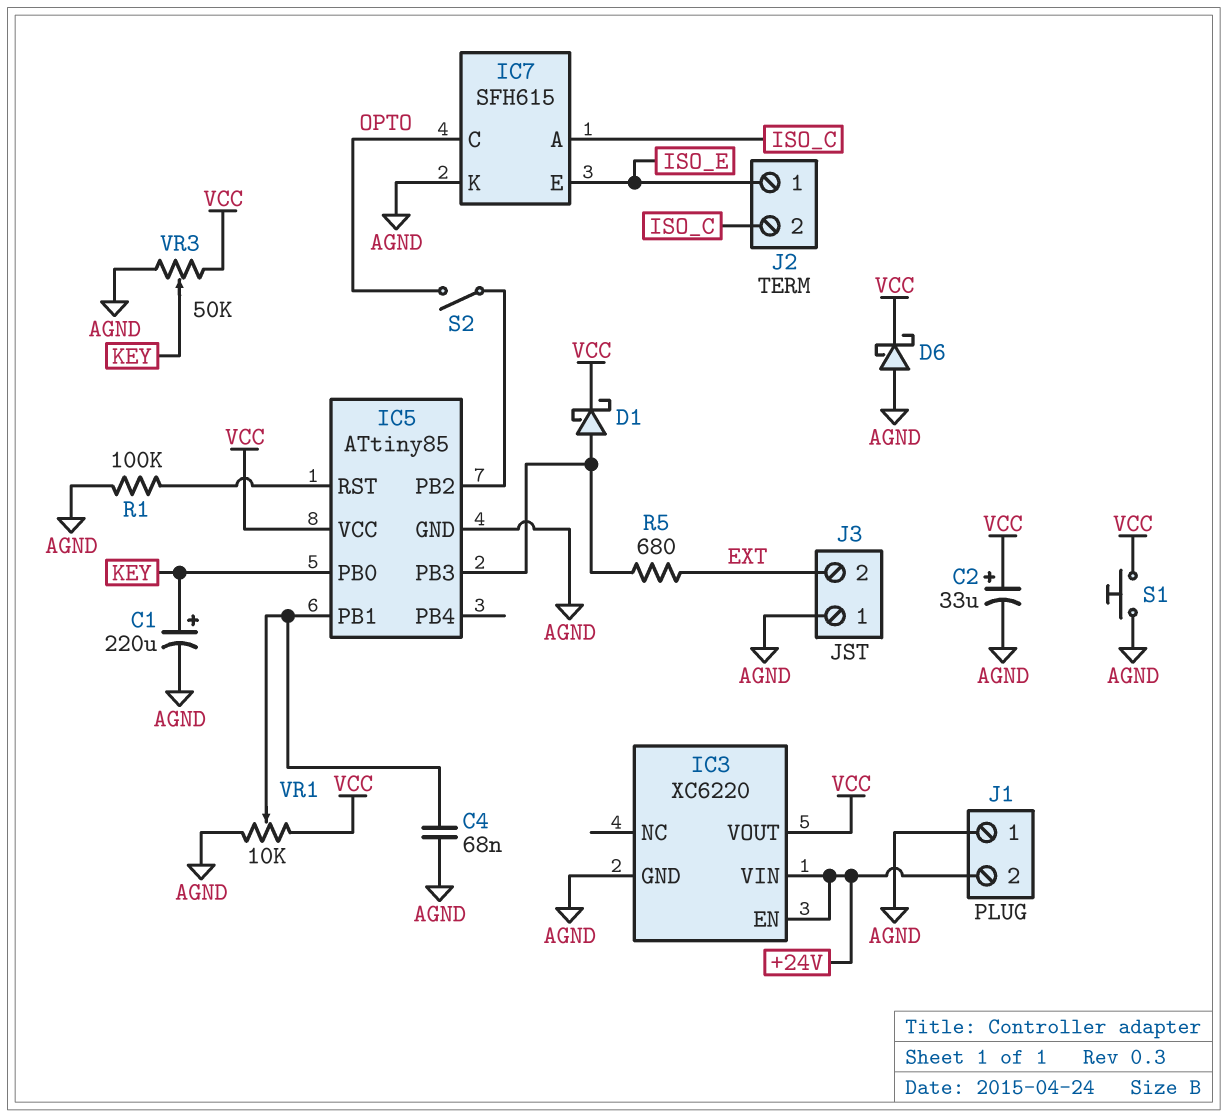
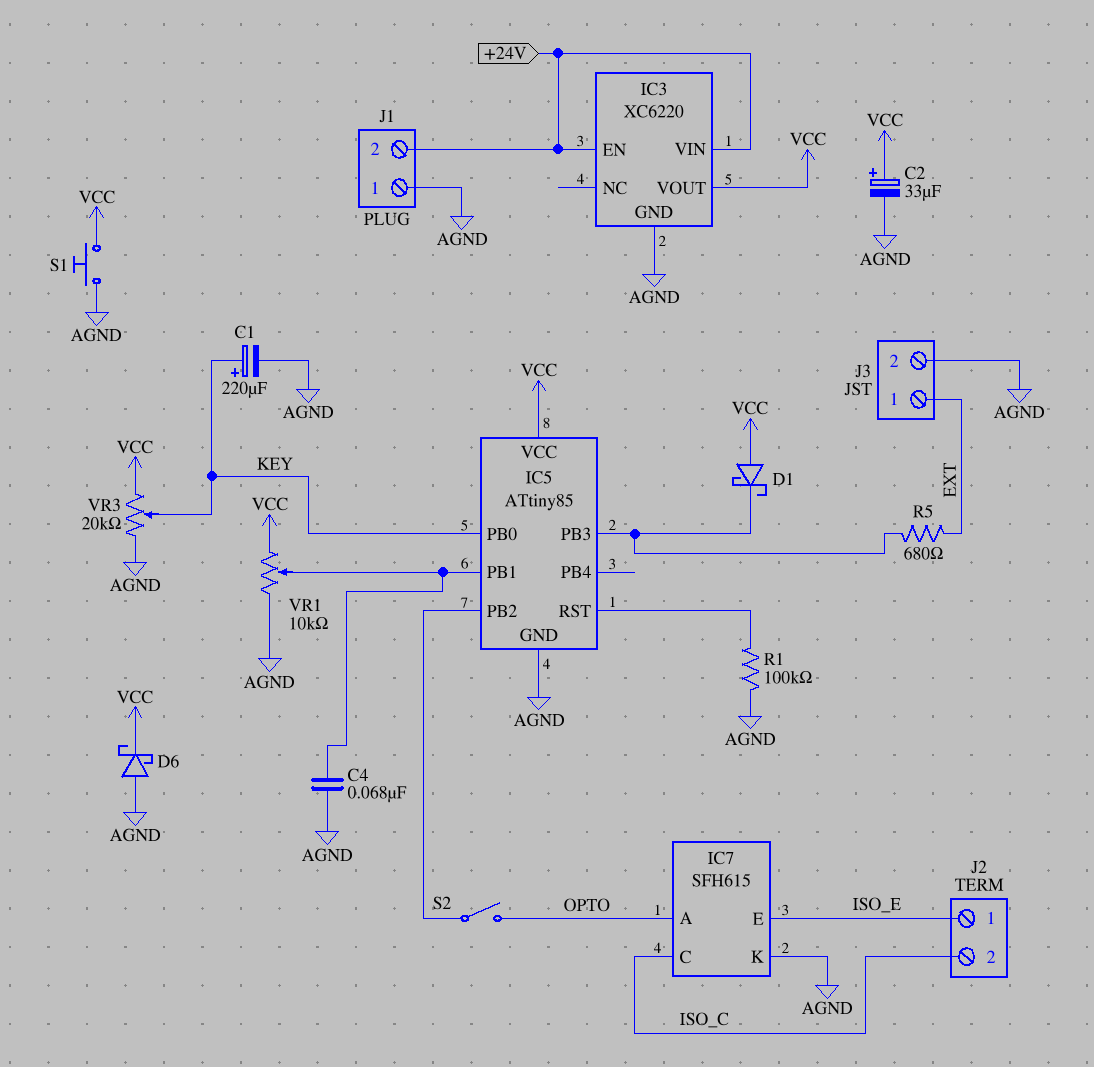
D1: schottky (A IC5/PB3, K VCC) -> schottky (A VCC, K IC5/PB3)
IC7 pin A: ISO_C -> OPTO
IC7 pin C: OPTO -> ISO_C
J3 pin 1: AGND -> EXT
J3 pin 2: EXT -> AGND
VR3: 50k (AGND, VCC, wiper KEY) -> 20k (AGND, VCC, wiper KEY)

